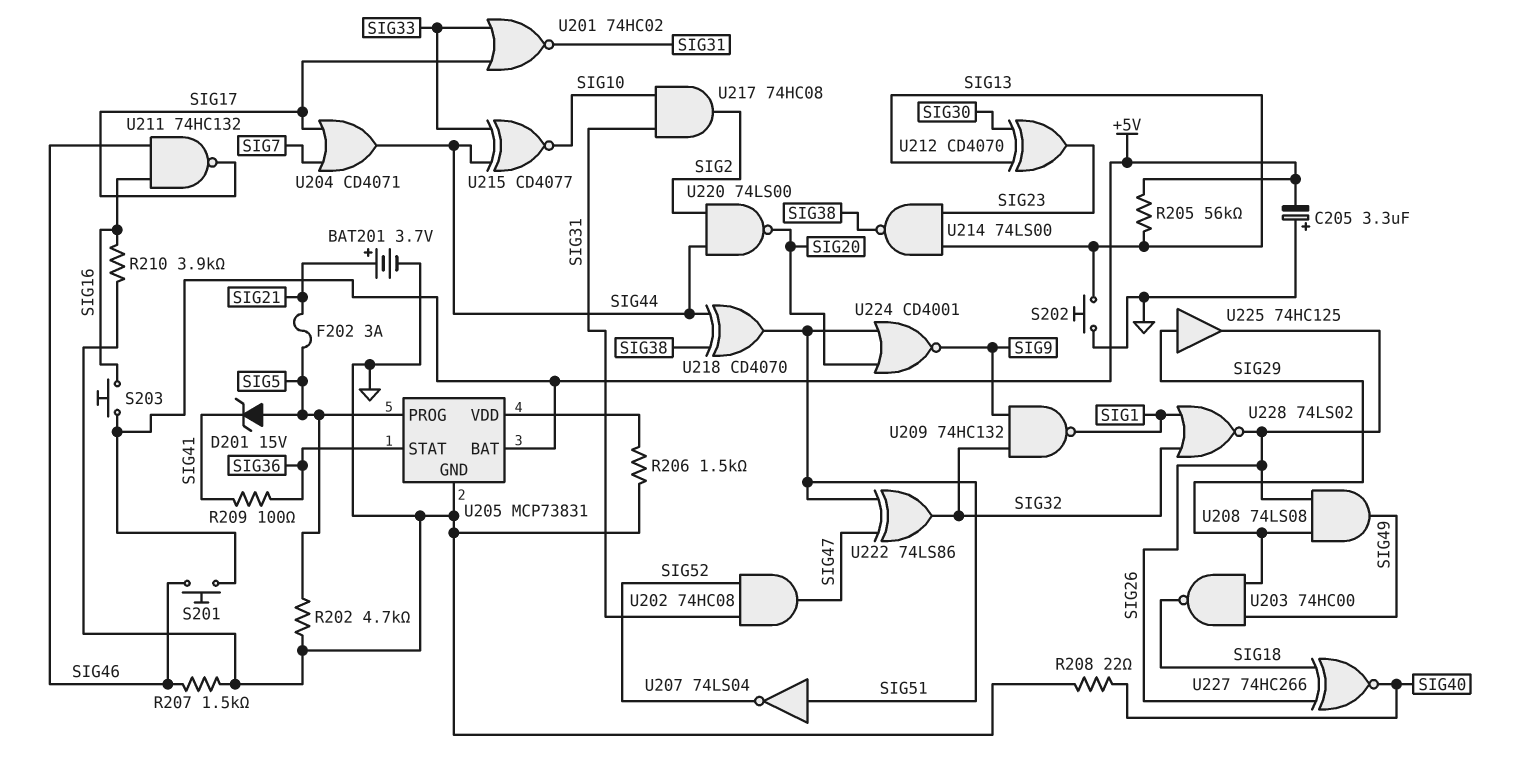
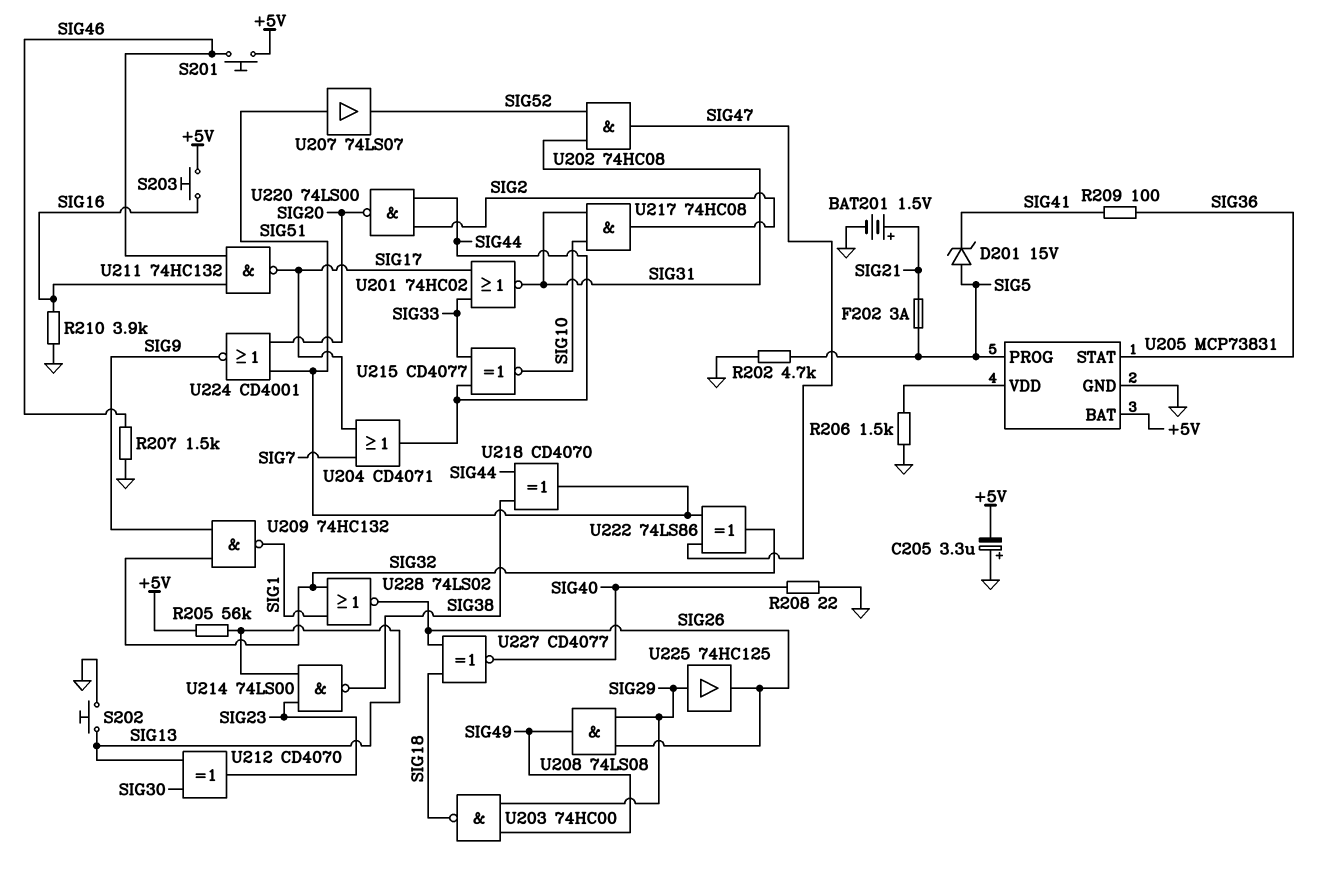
BAT201: 3.7V (plus SIG21, minus GND) -> 1.5V (plus SIG21, minus GND)
U207: NOT 74LS04 (in SIG51, out SIG52) -> buffer 74LS07 (in SIG51, out SIG52)
U227: XNOR 74HC266 (in SIG18, in SIG26, out SIG40) -> XNOR CD4077 (in SIG18, in SIG26, out SIG40)

